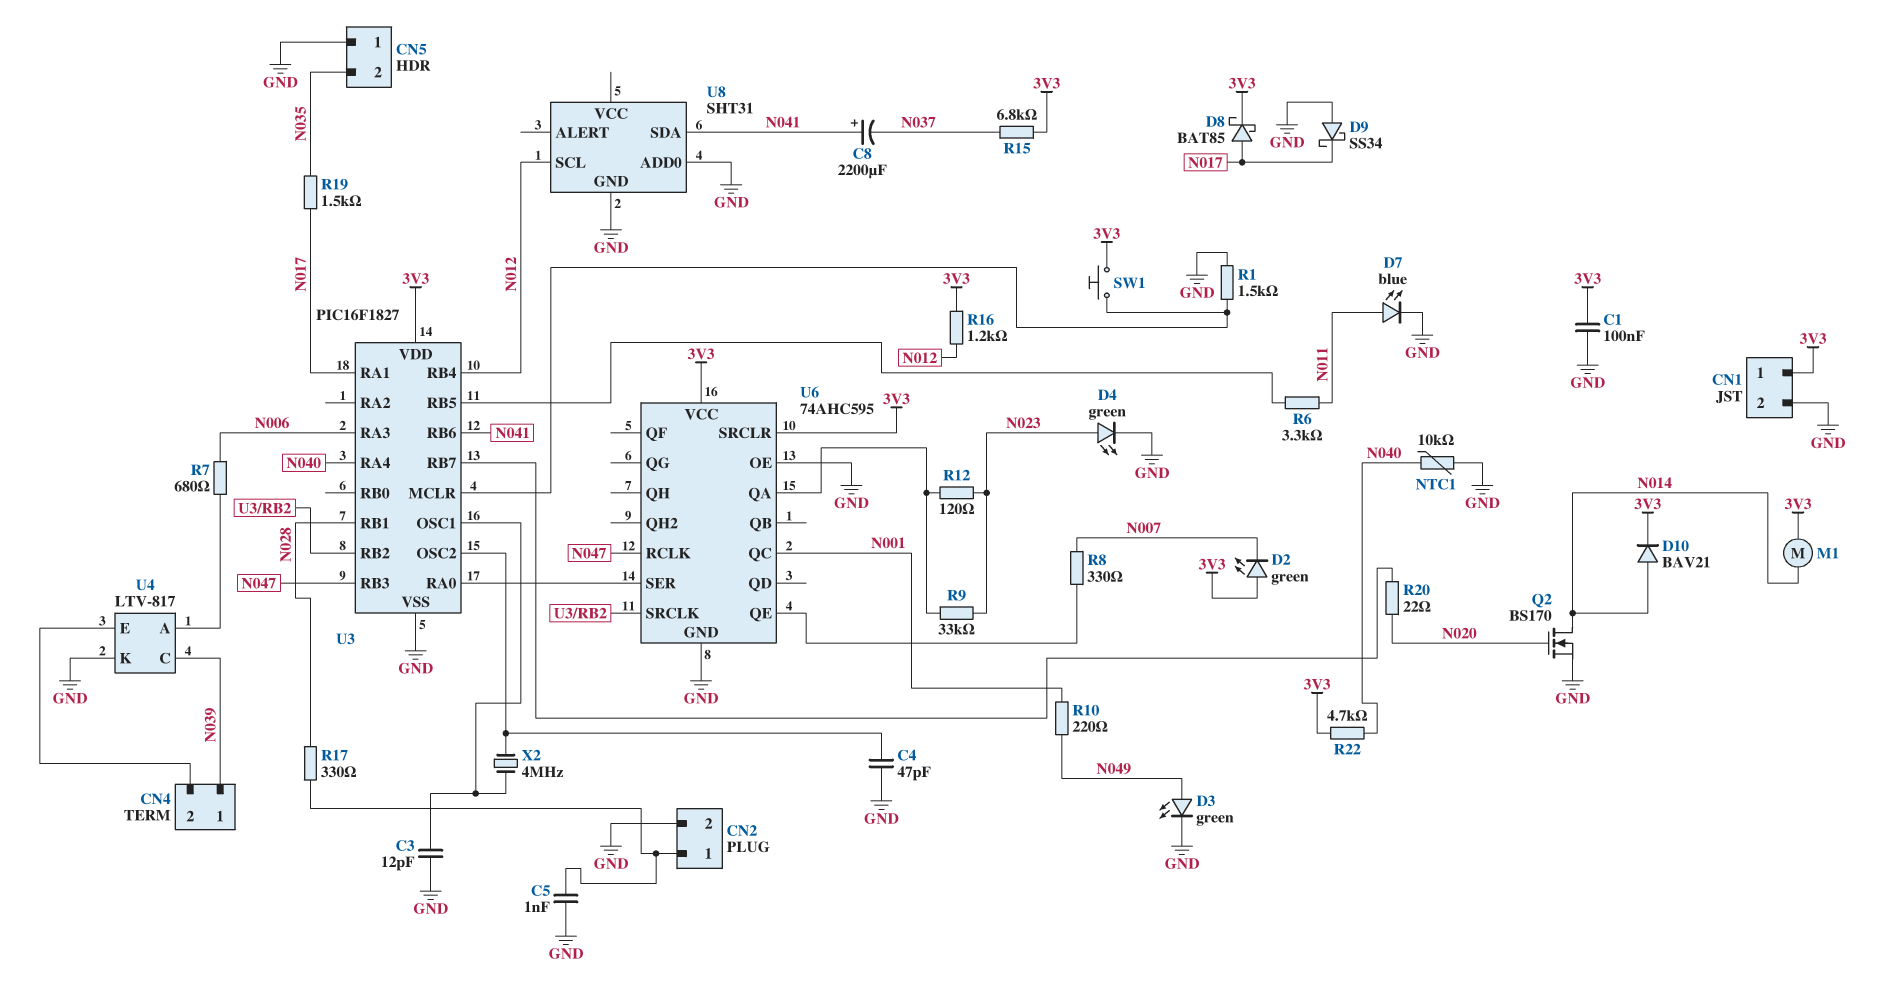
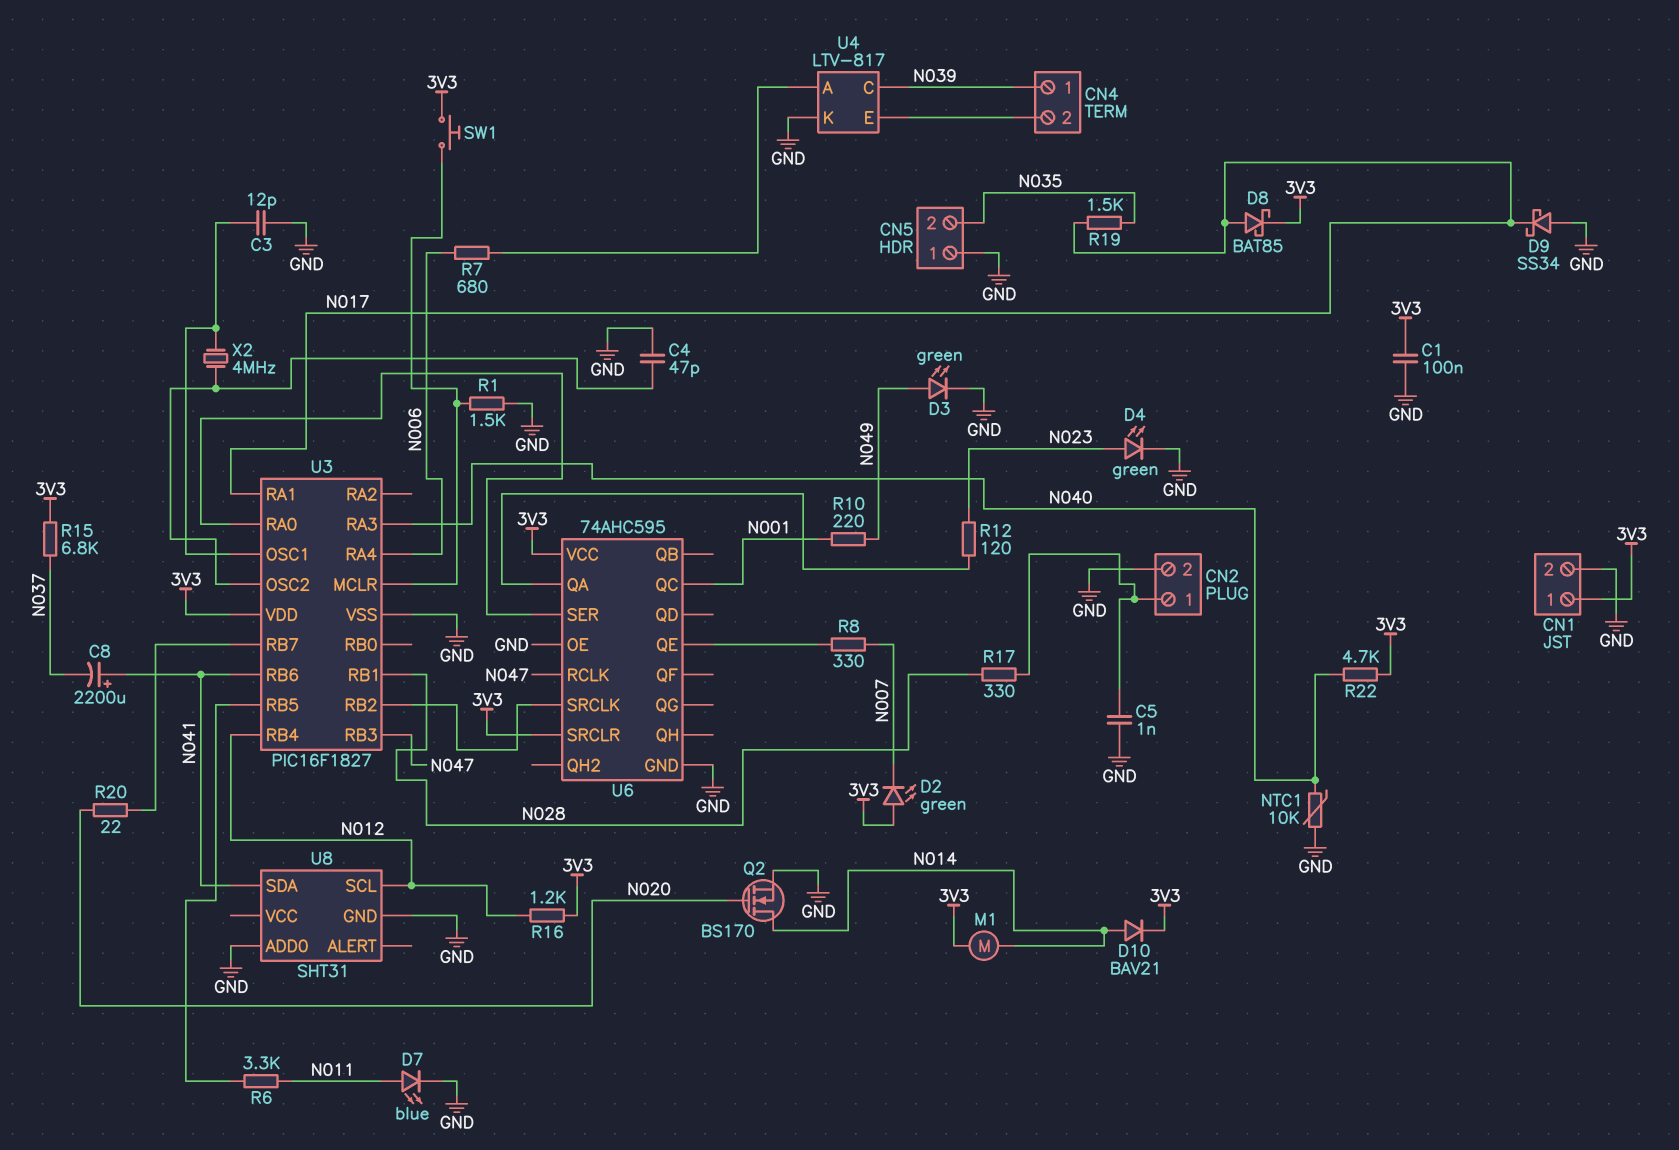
R9: 33k (N023, U6/QA) -> none
U3 pin RA3: N006 -> N040
U3 pin RA4: N040 -> N006

